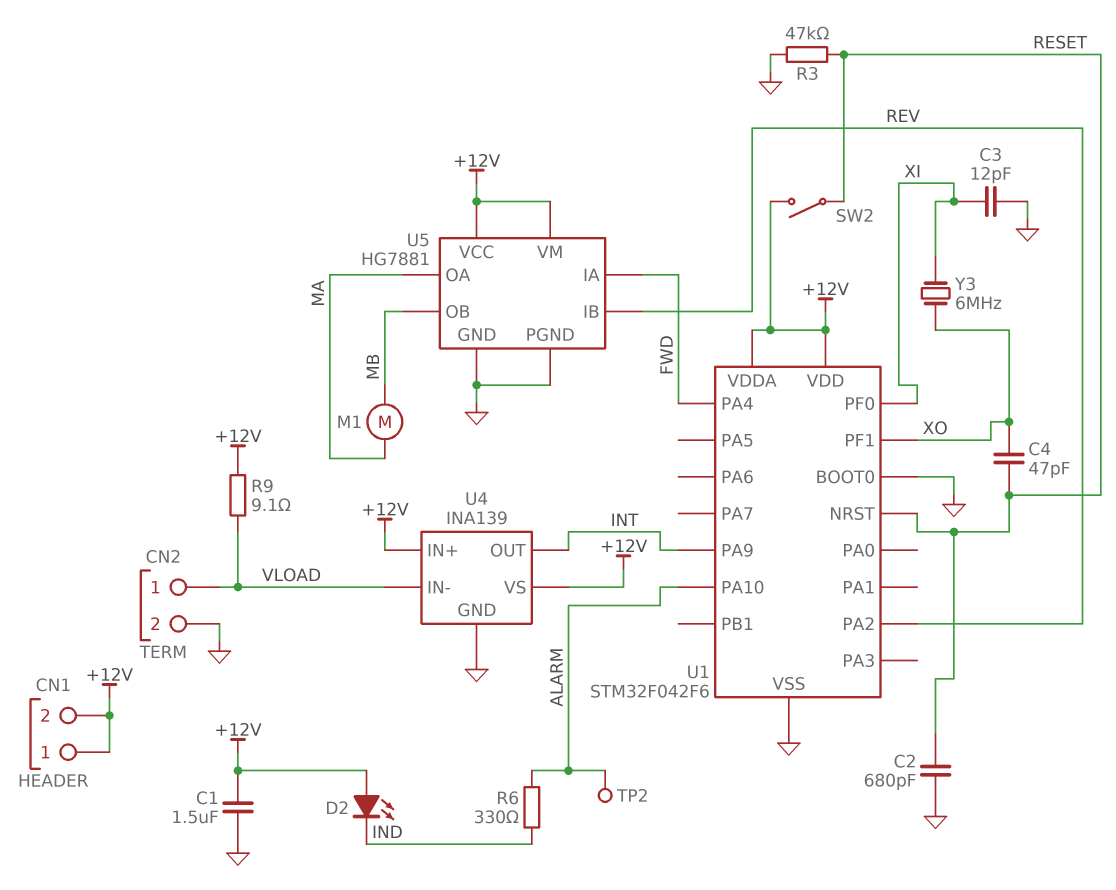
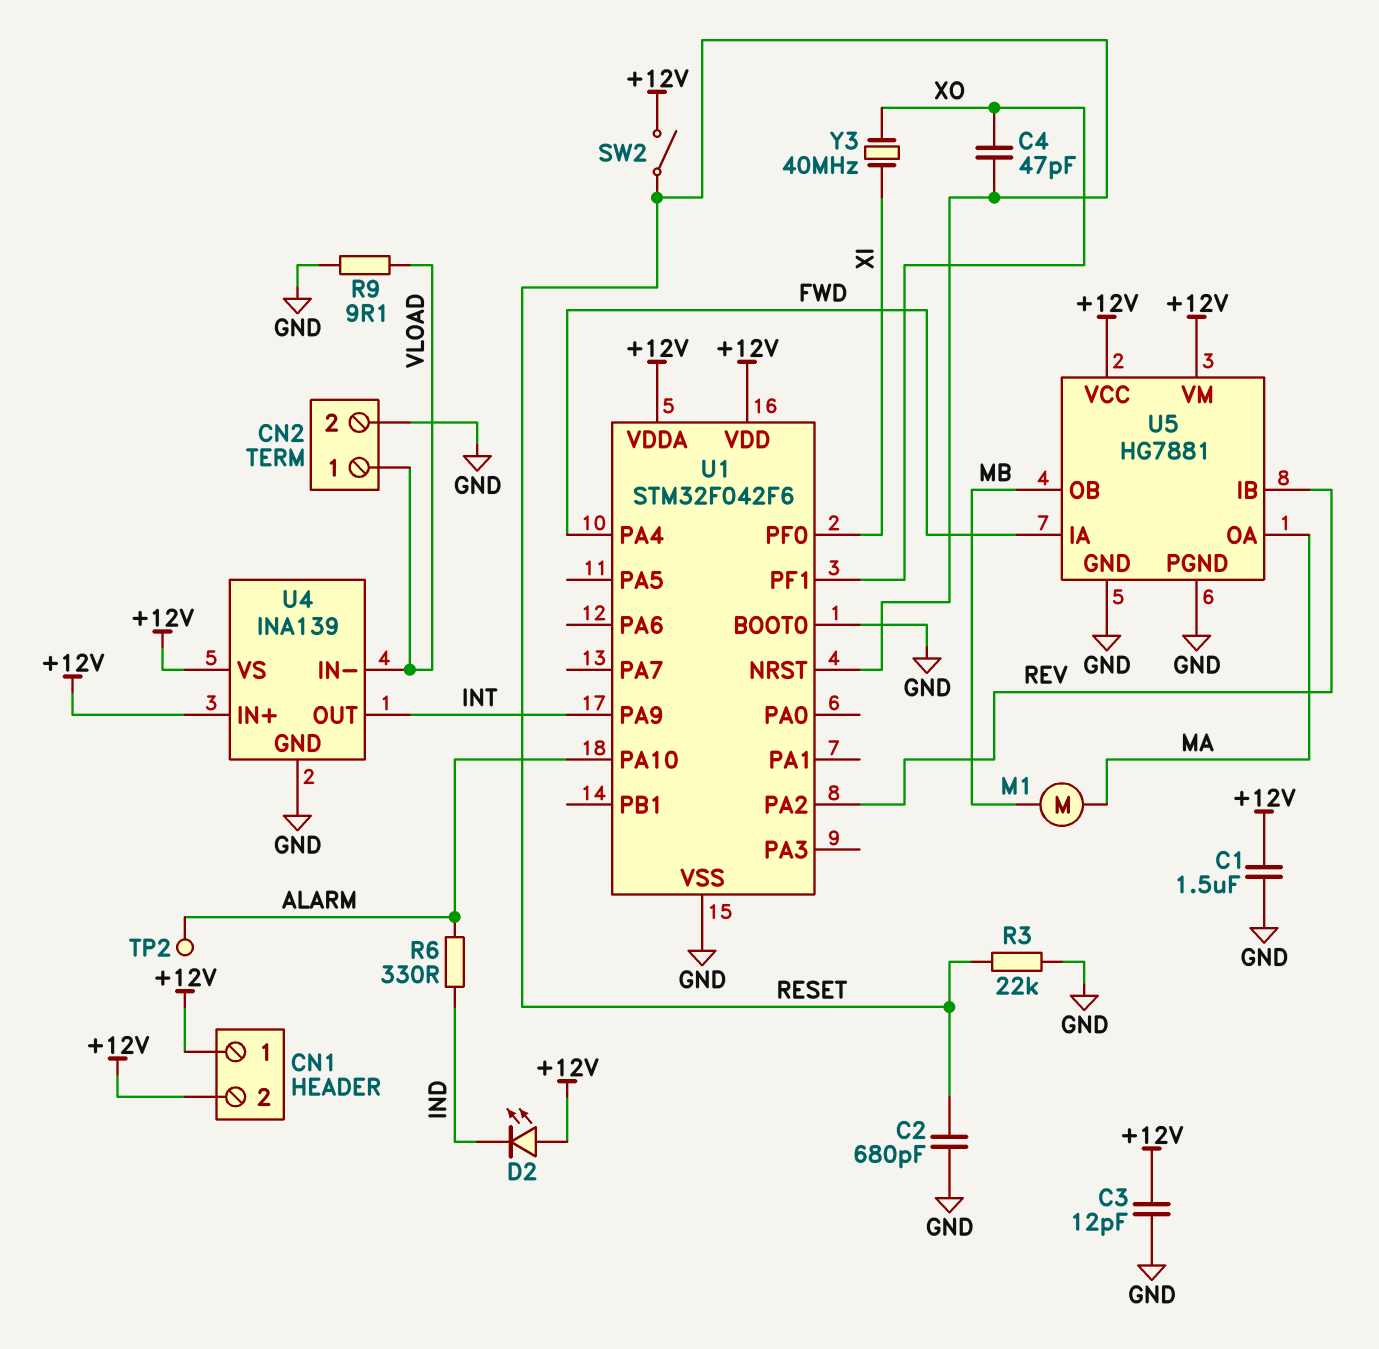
C3: 12pF (GND, XI) -> 12pF (+12V, GND)
R3: 47k (GND, RESET) -> 22k (GND, RESET)
R9: 9.1 (+12V, VLOAD) -> 9.1 (GND, VLOAD)
Y3: 6MHz (XI, XO) -> 40MHz (XI, XO)

